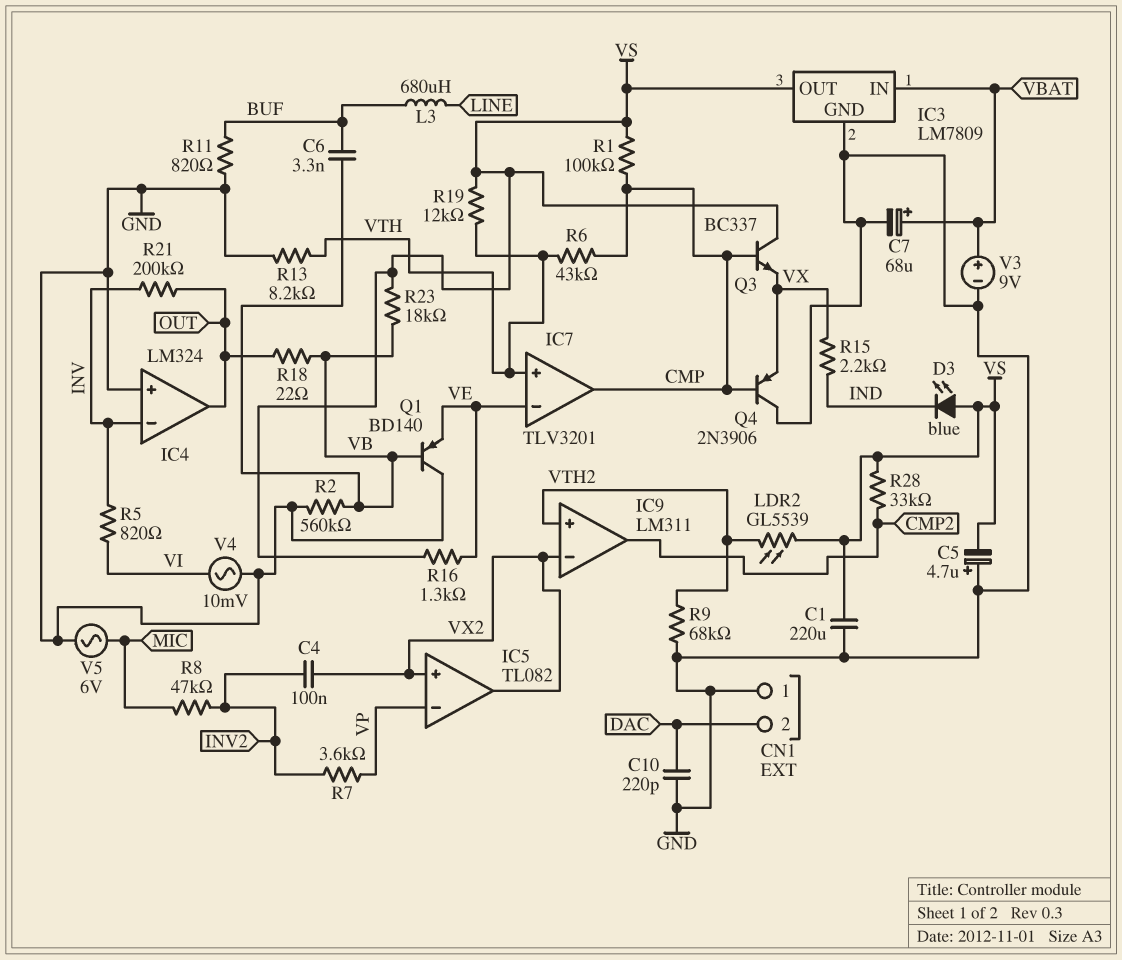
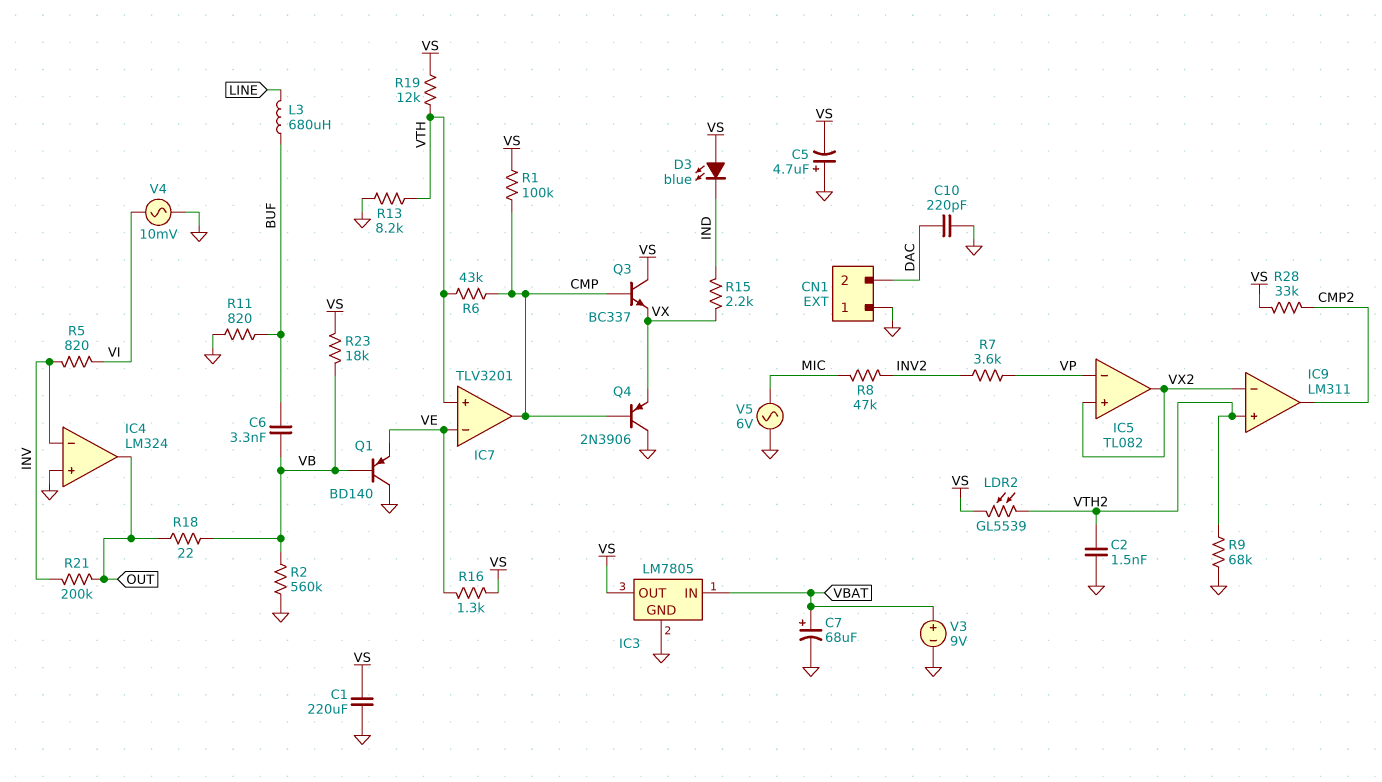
C2: none -> 1.5nF (GND, VTH2)
C4: 100nF (INV2, VX2) -> none
IC3: LM7809 -> LM7805

